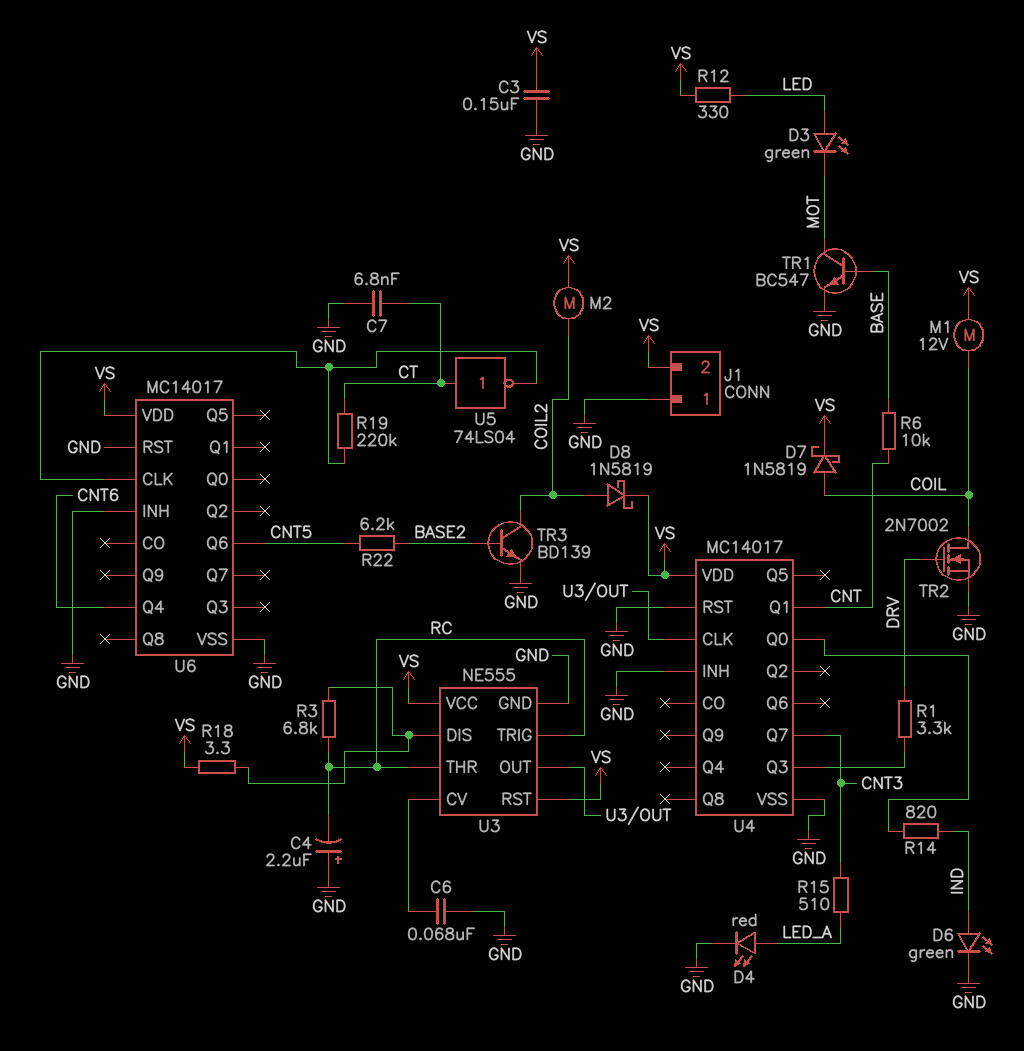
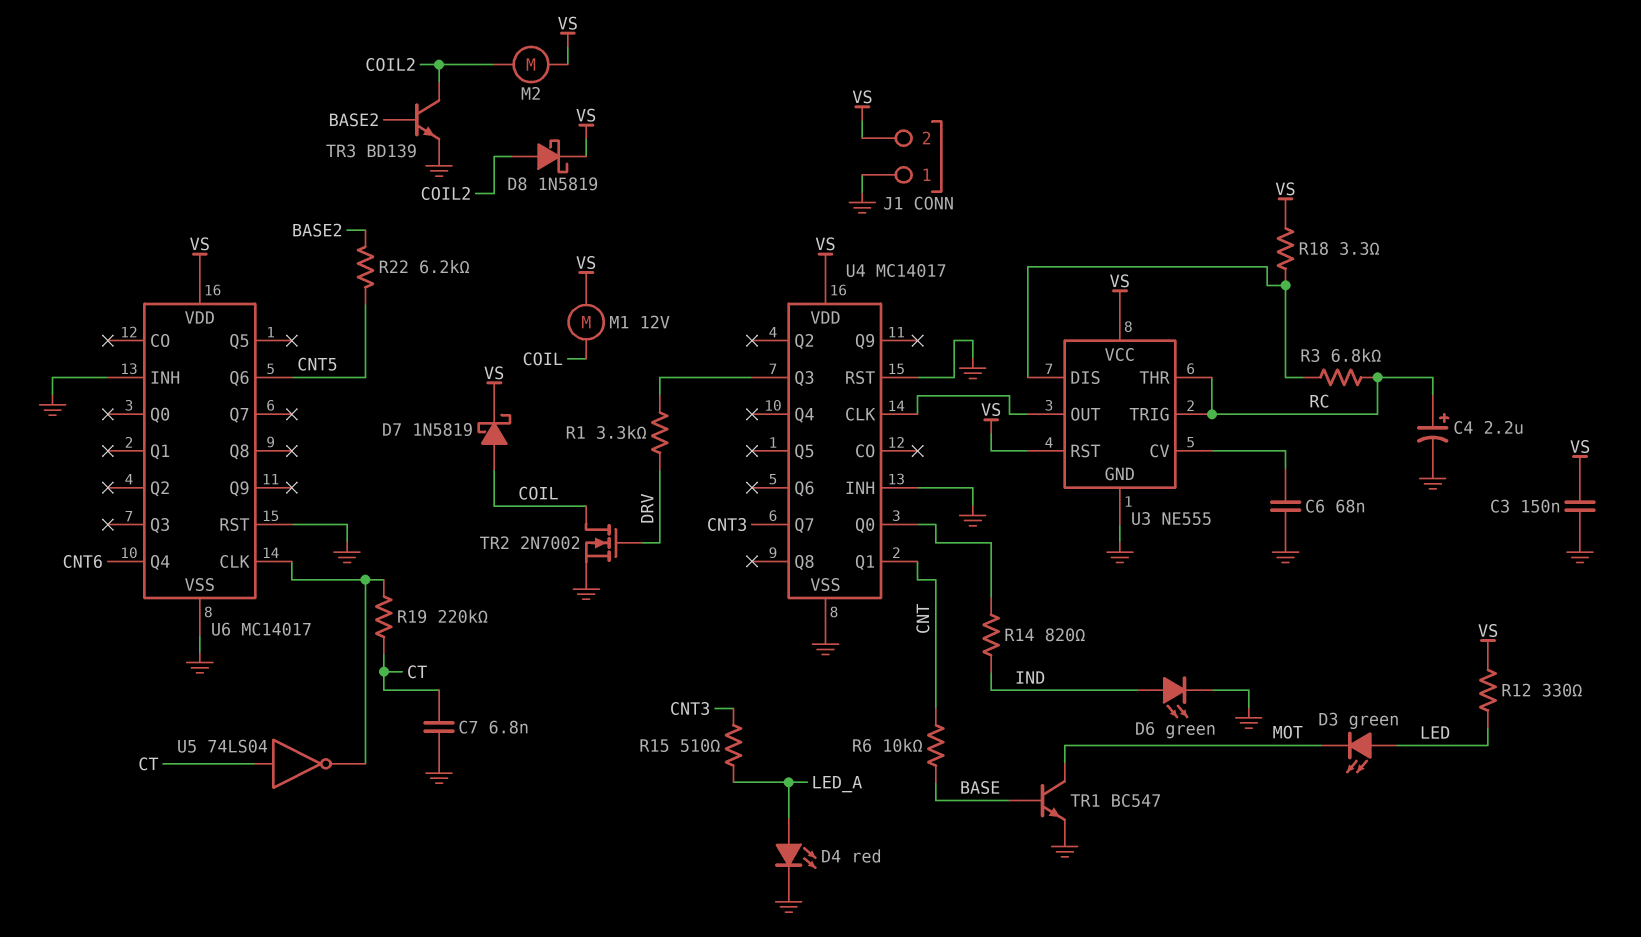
C4: 2.2uF (plus GND, minus RC) -> 2.2uF (plus RC, minus GND)

